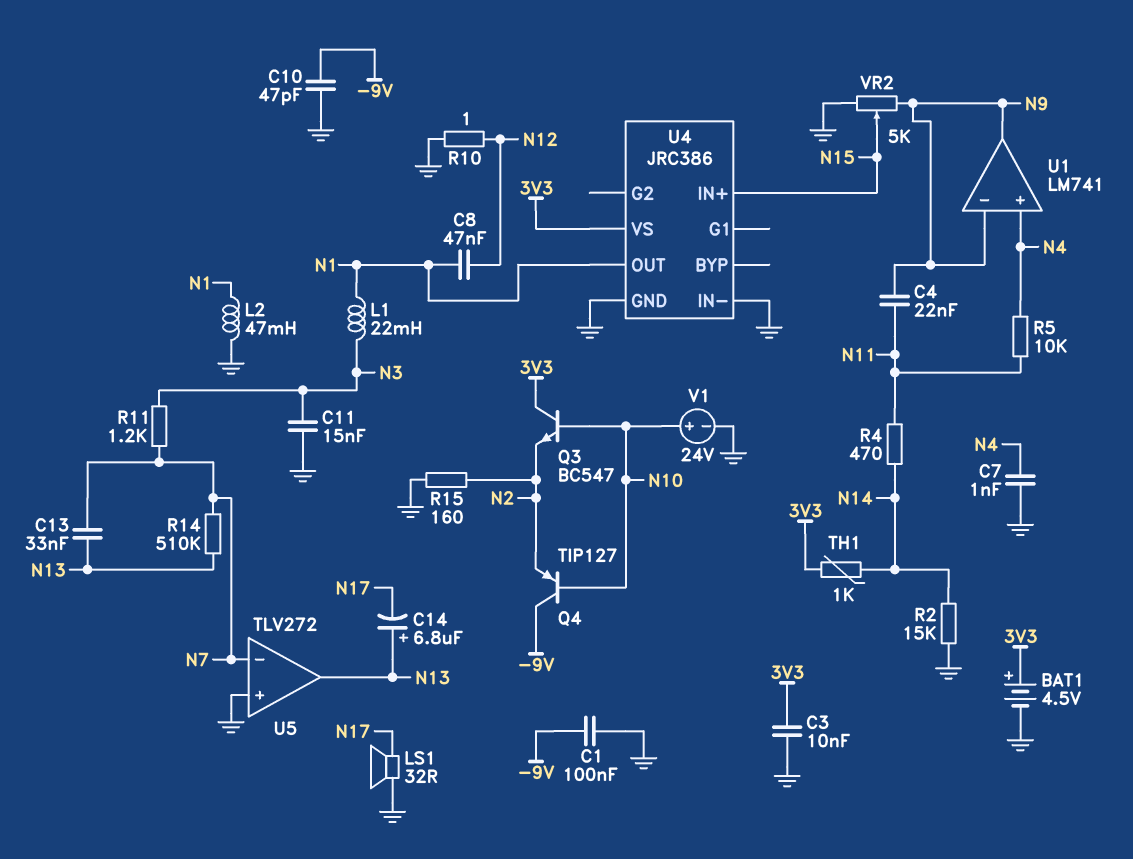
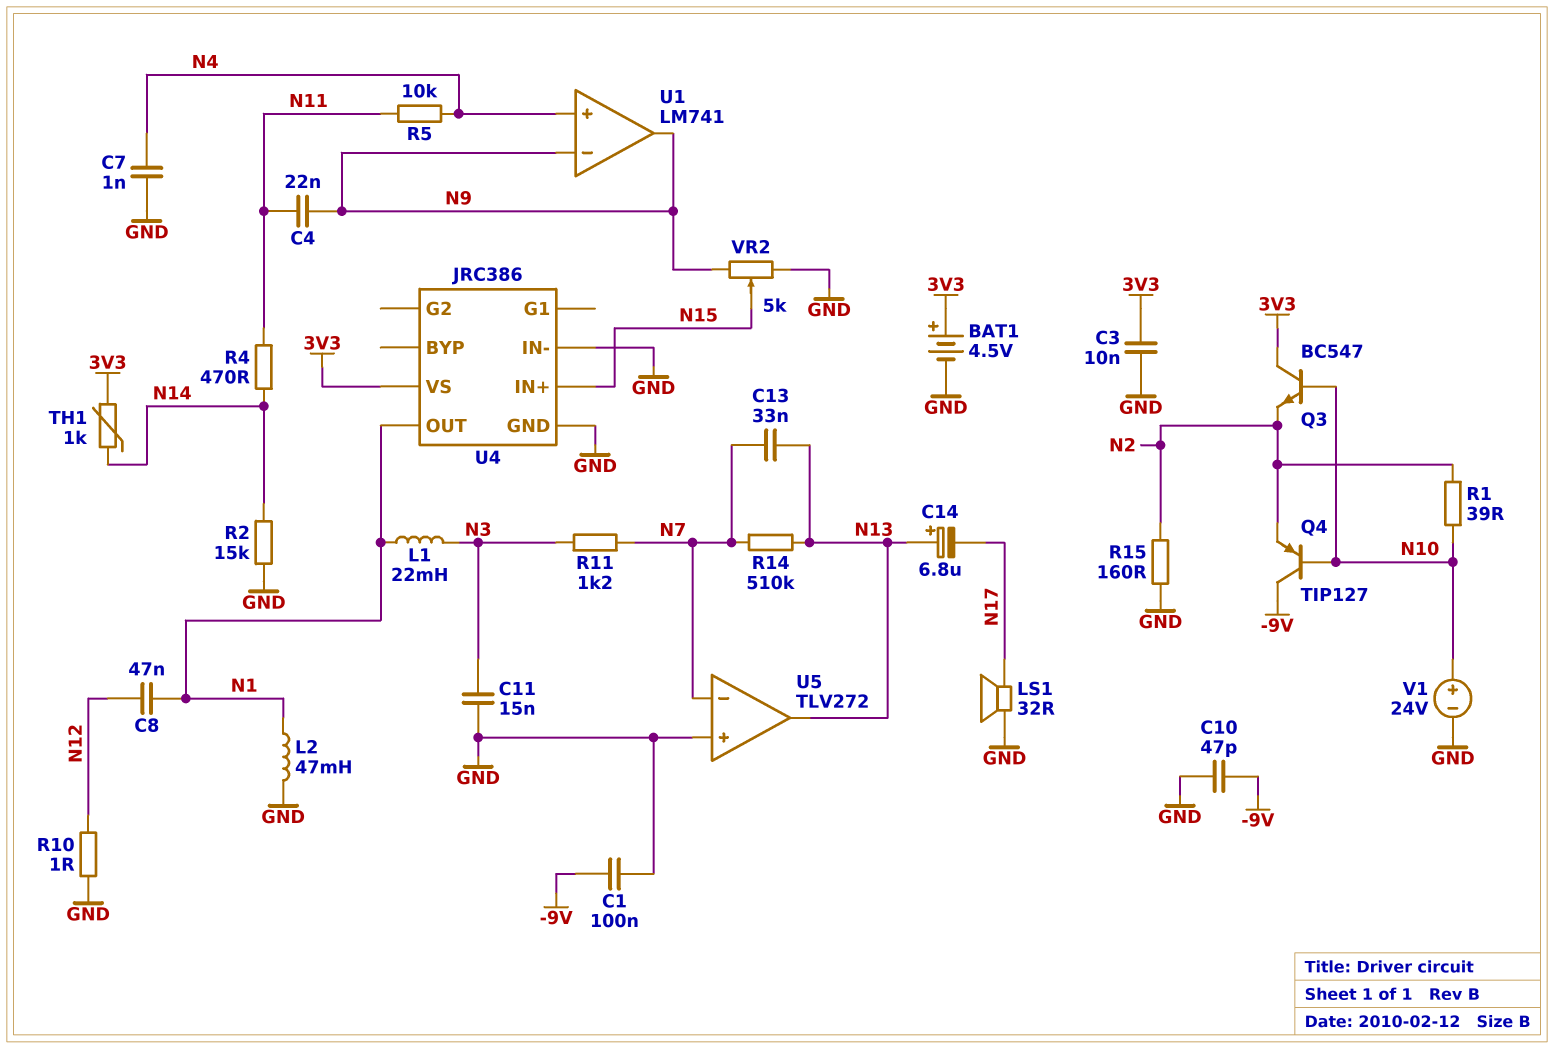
R1: none -> 39 (N2, N10)

